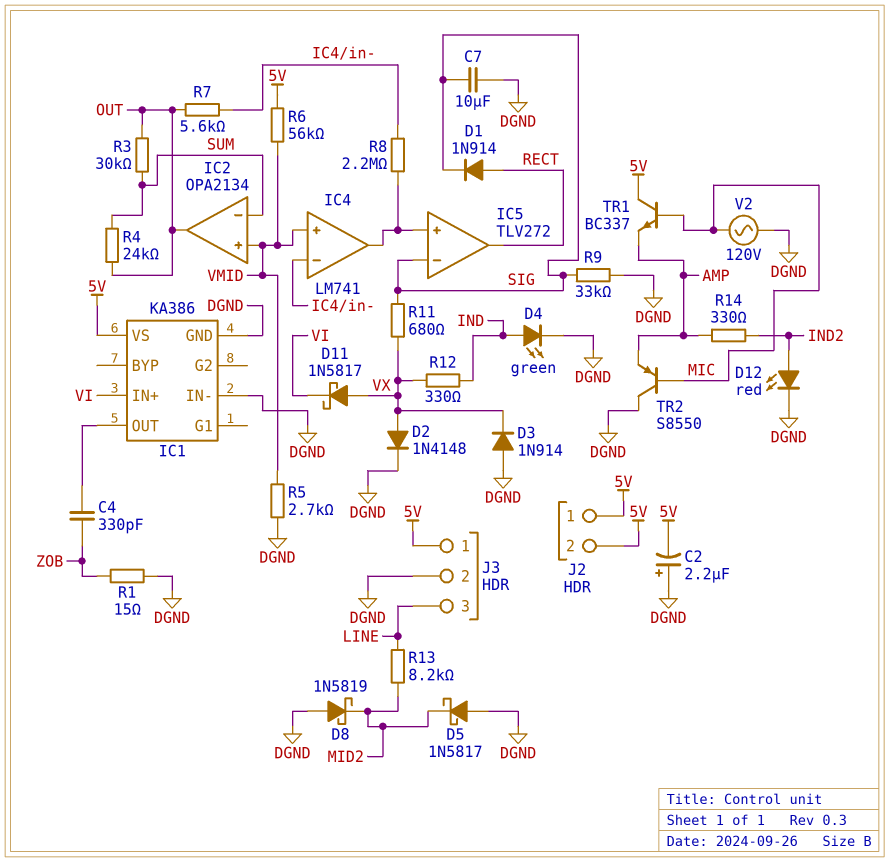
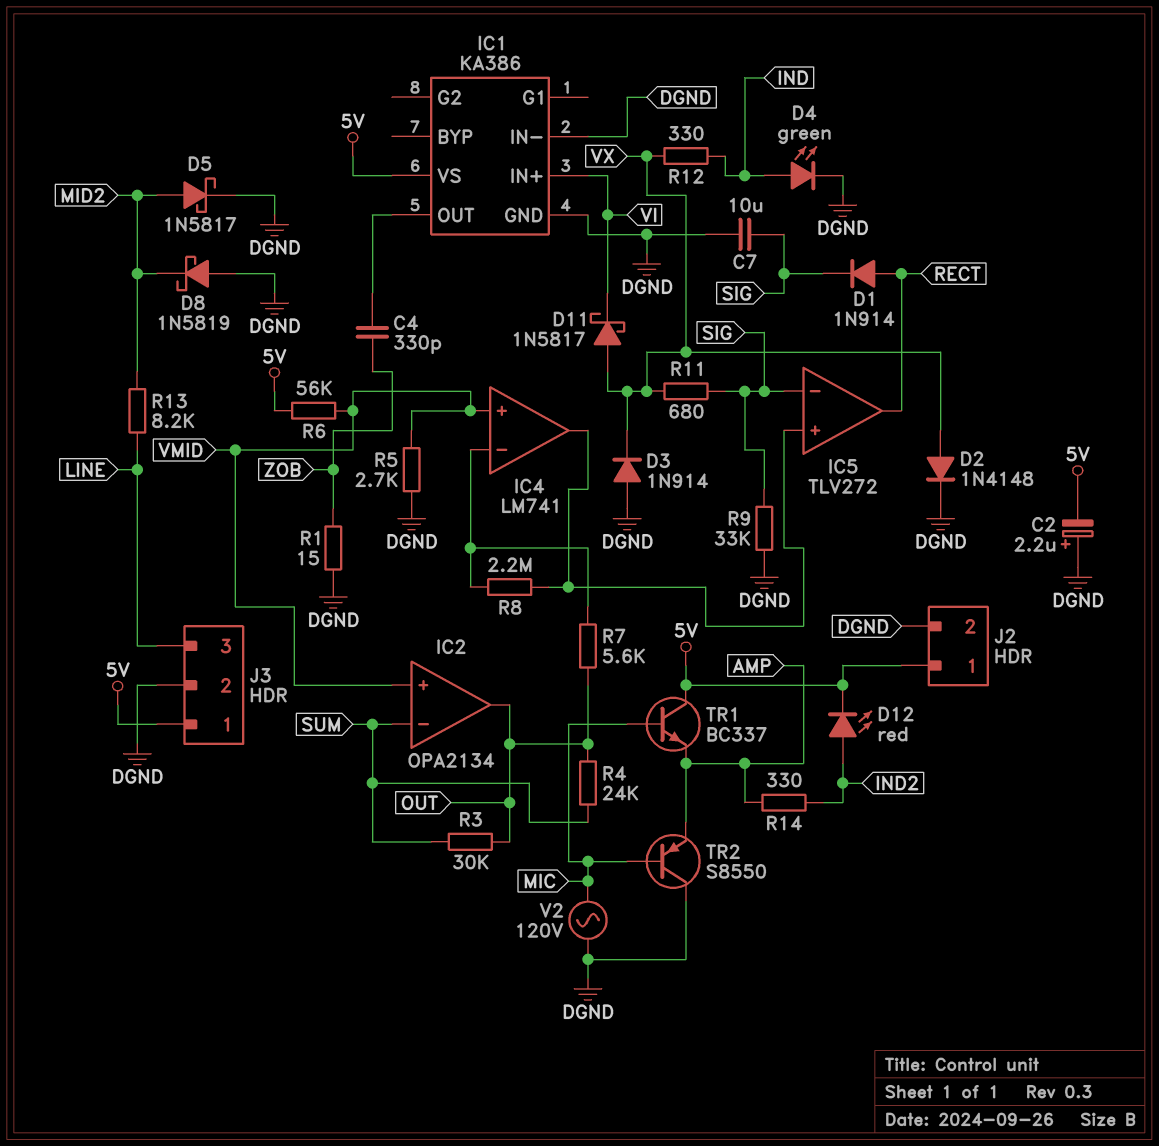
D5: schottky 1N5817 (A DGND, K MID2) -> schottky 1N5817 (A MID2, K DGND)
D12: LED red (A IND2, K DGND) -> LED red (A IND2, K 5V)
J2 pin 2: 5V -> DGND

